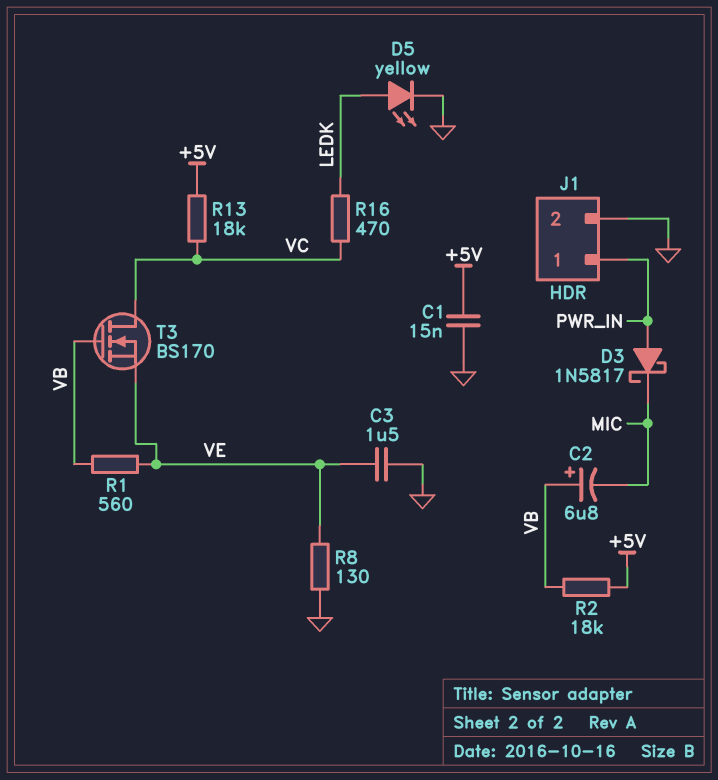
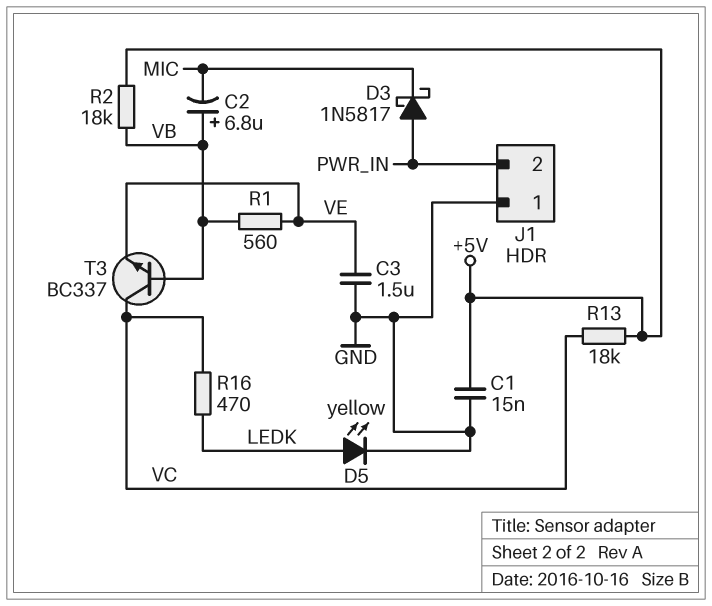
J1 pin 1: PWR_IN -> GND
J1 pin 2: GND -> PWR_IN
R8: 130 (GND, VE) -> none
T3: NMOS BS170 (G VB, D VC, S VE) -> NPN BC337 (B VB, C VC, E VE)

